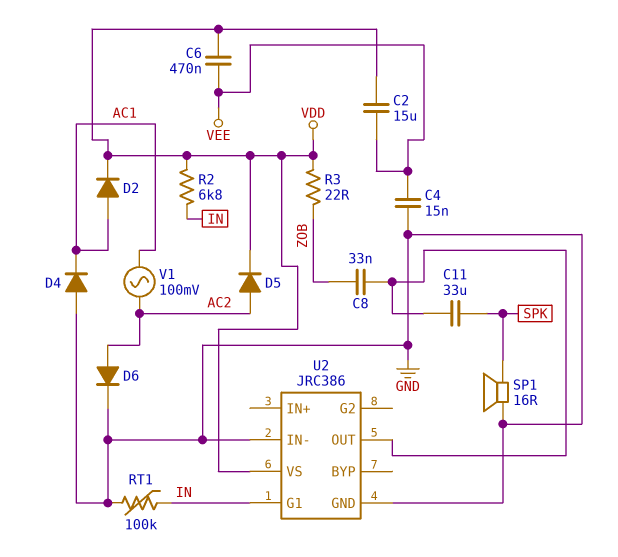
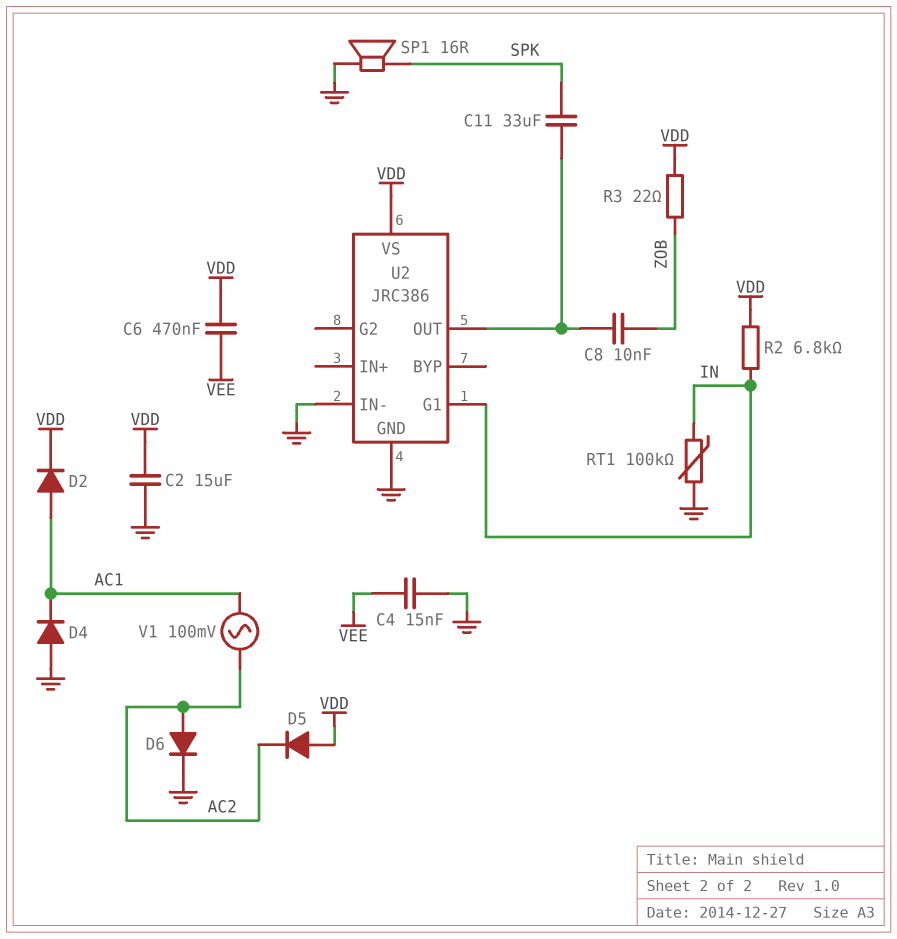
C2: 15uF (VDD, VEE) -> 15uF (GND, VDD)
C8: 33nF (U2/OUT, ZOB) -> 10nF (U2/OUT, ZOB)
D5: diode (A AC2, K VDD) -> diode (A VDD, K AC2)

